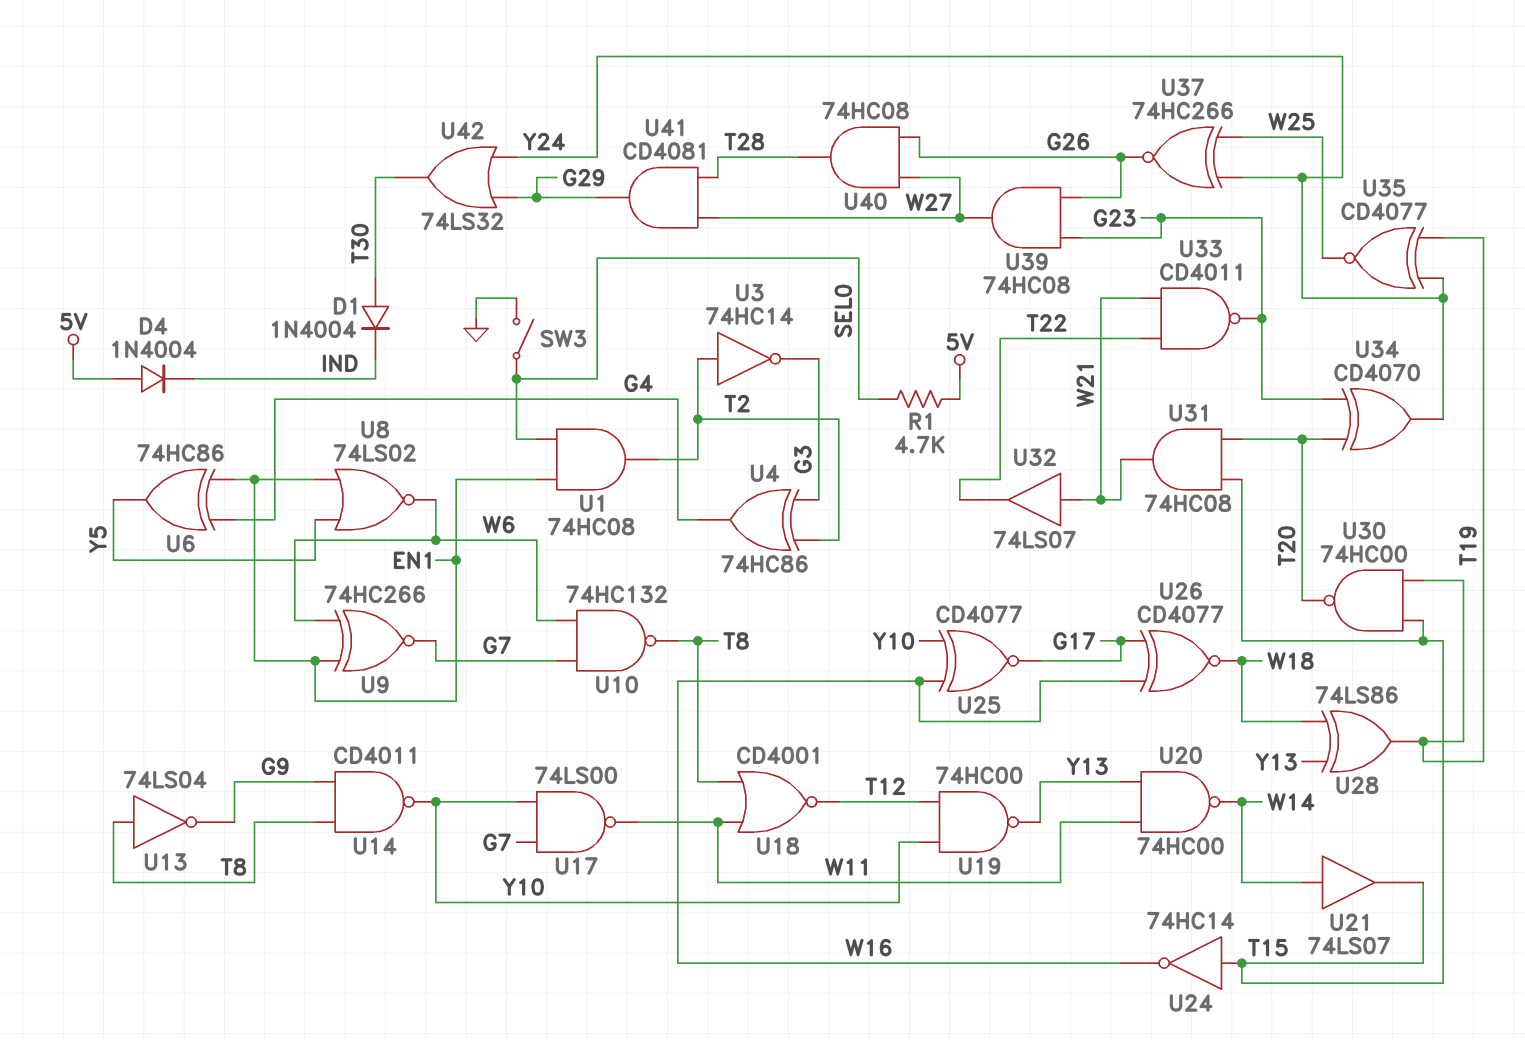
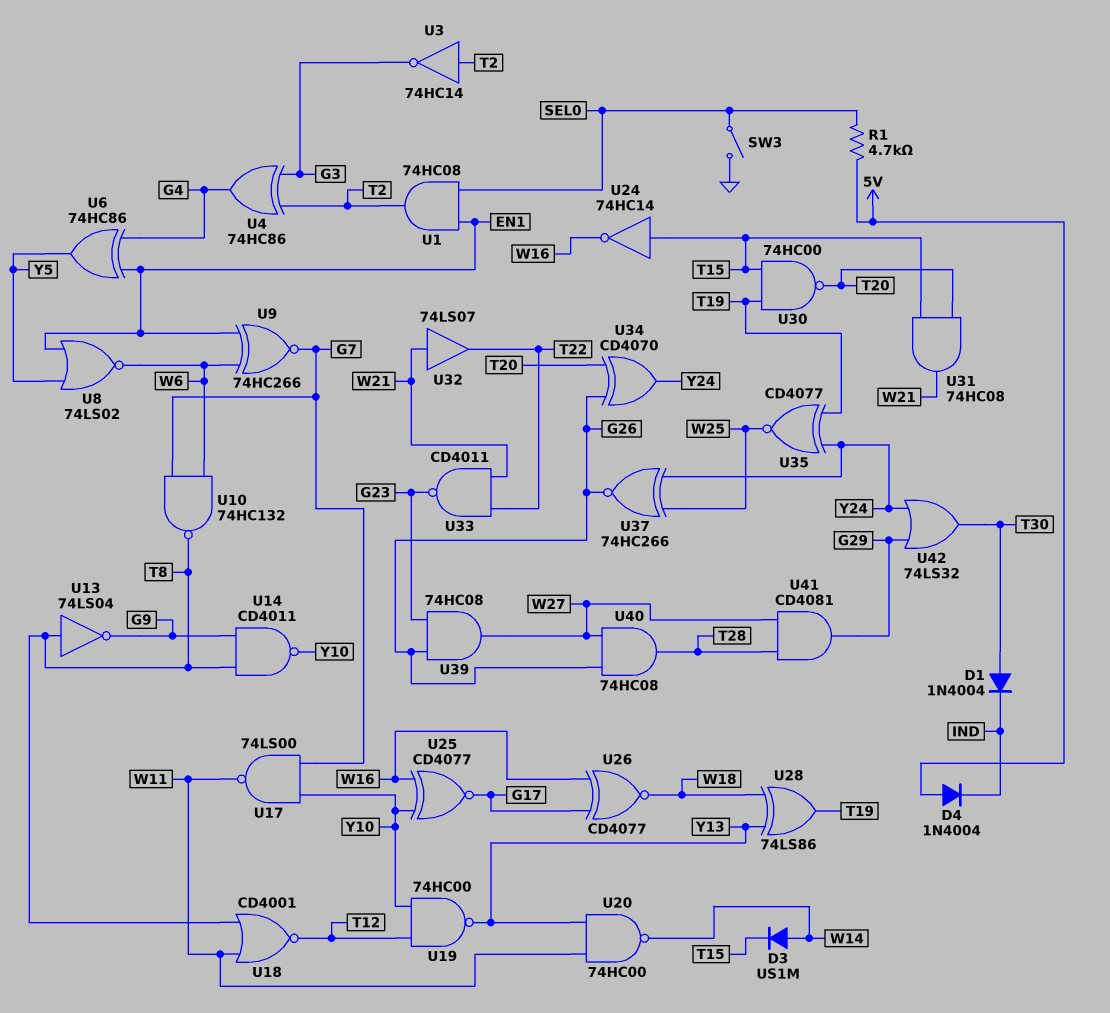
D3: none -> diode US1M (A W14, K T15)
U21: buffer 74LS07 (in W14, out T15) -> none
U34: XOR CD4070 (in G23, in T20, out Y24) -> XOR CD4070 (in G26, in T20, out Y24)

